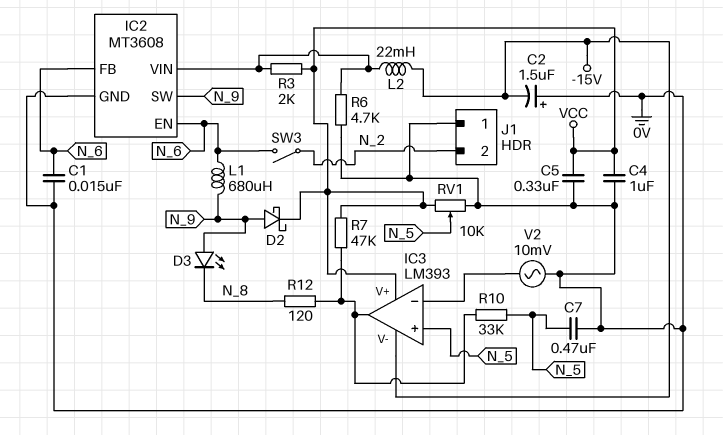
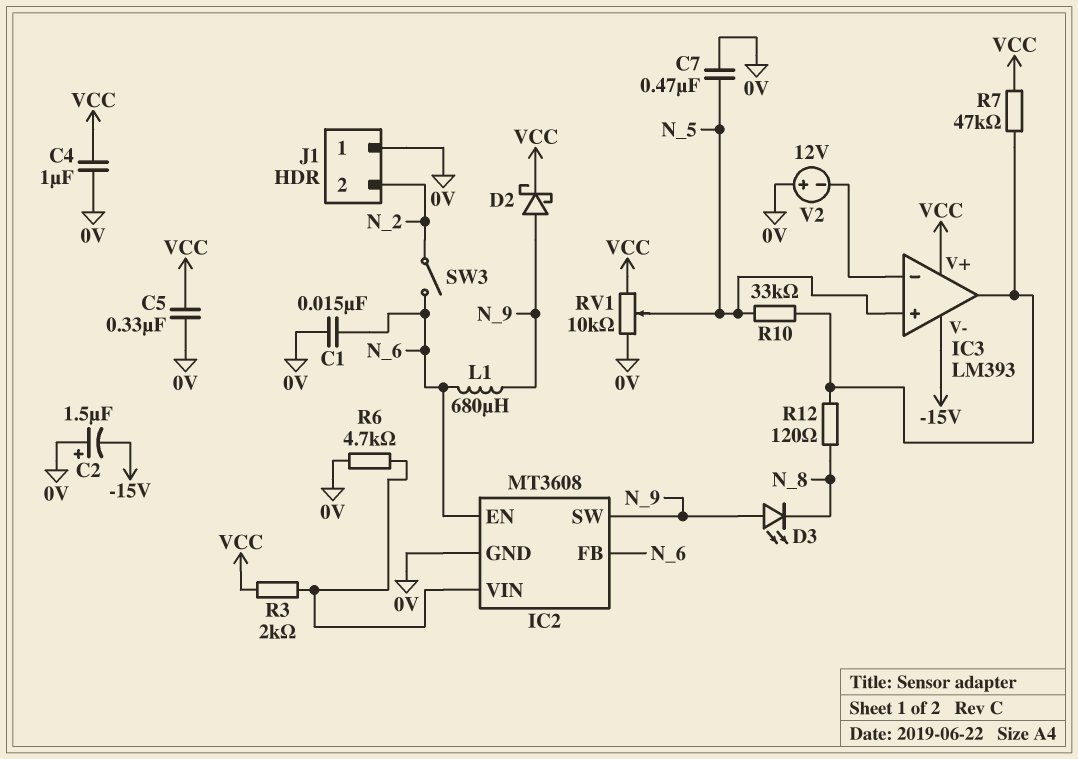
L2: 22mH (-15V, IC2/VIN) -> none
V2: AC 10mV (0V, IC3/in-) -> 12V (plus 0V, minus IC3/in-)

